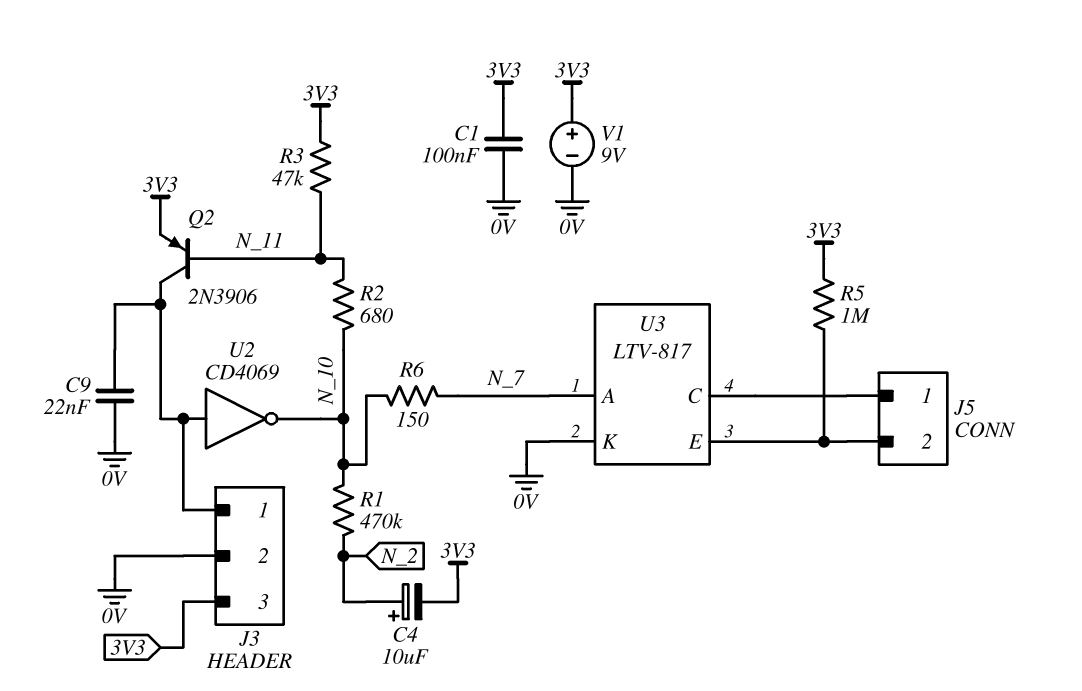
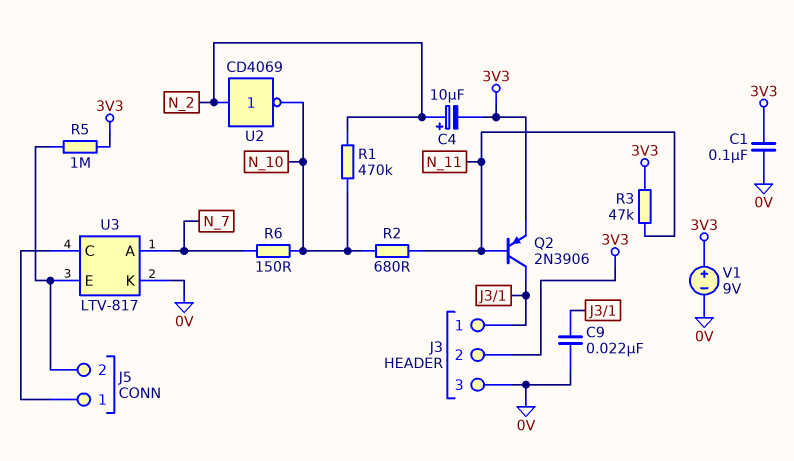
J3 pin 2: 0V -> 3V3
J3 pin 3: 3V3 -> 0V
U2: NOT CD4069 (in J3/1, out N_10) -> NOT CD4069 (in N_2, out N_10)

